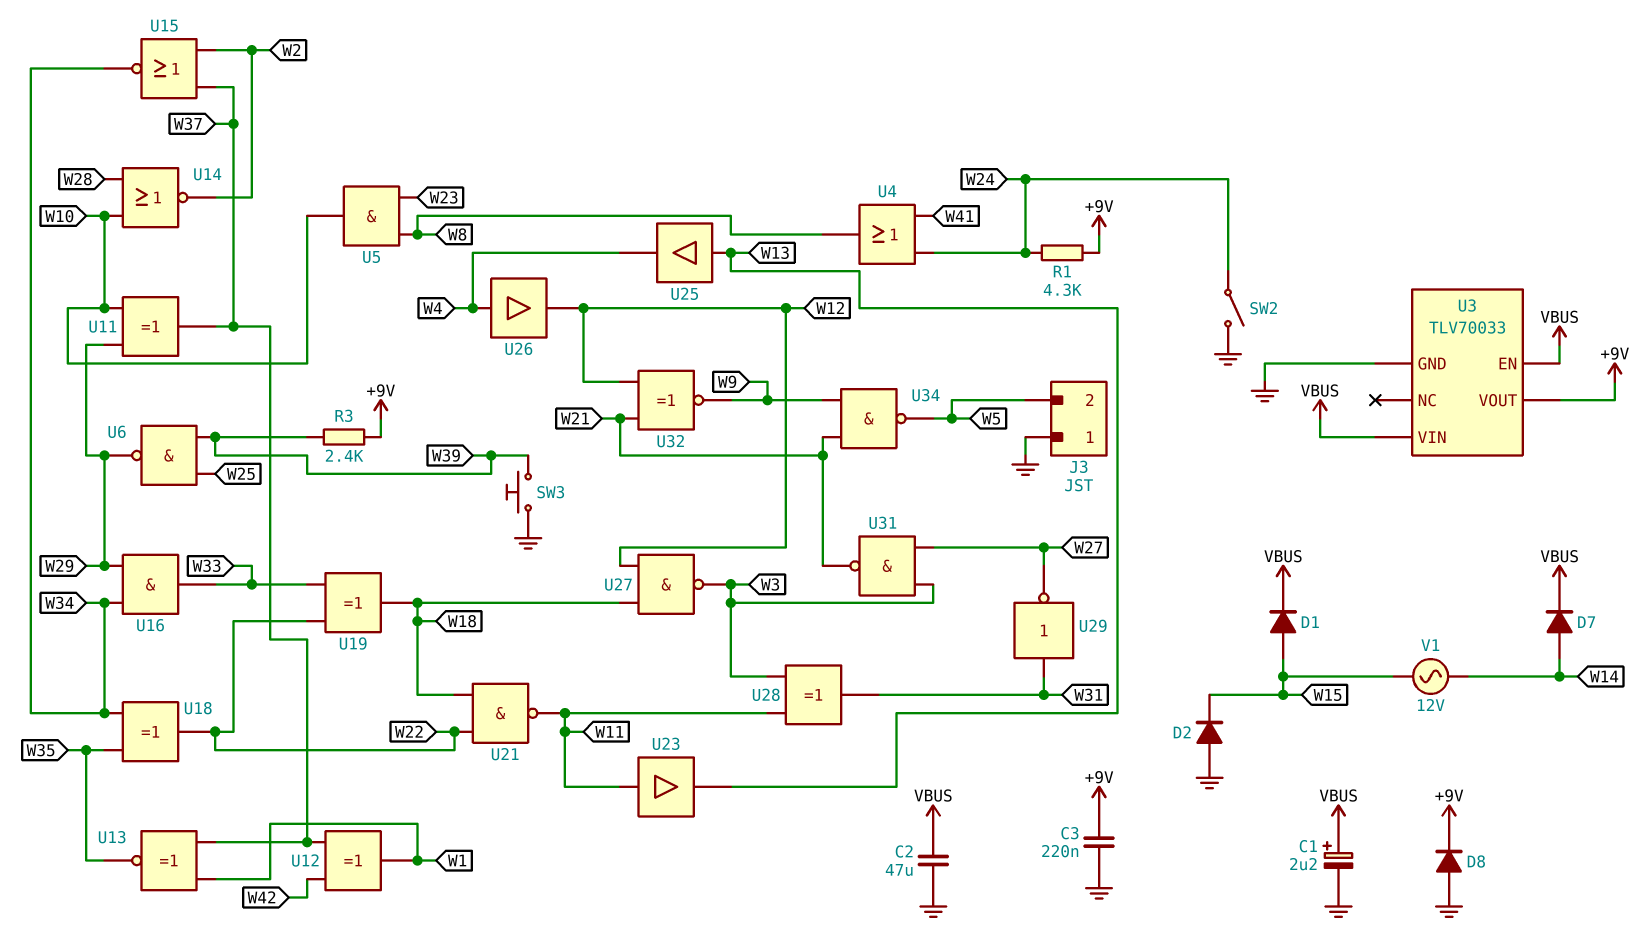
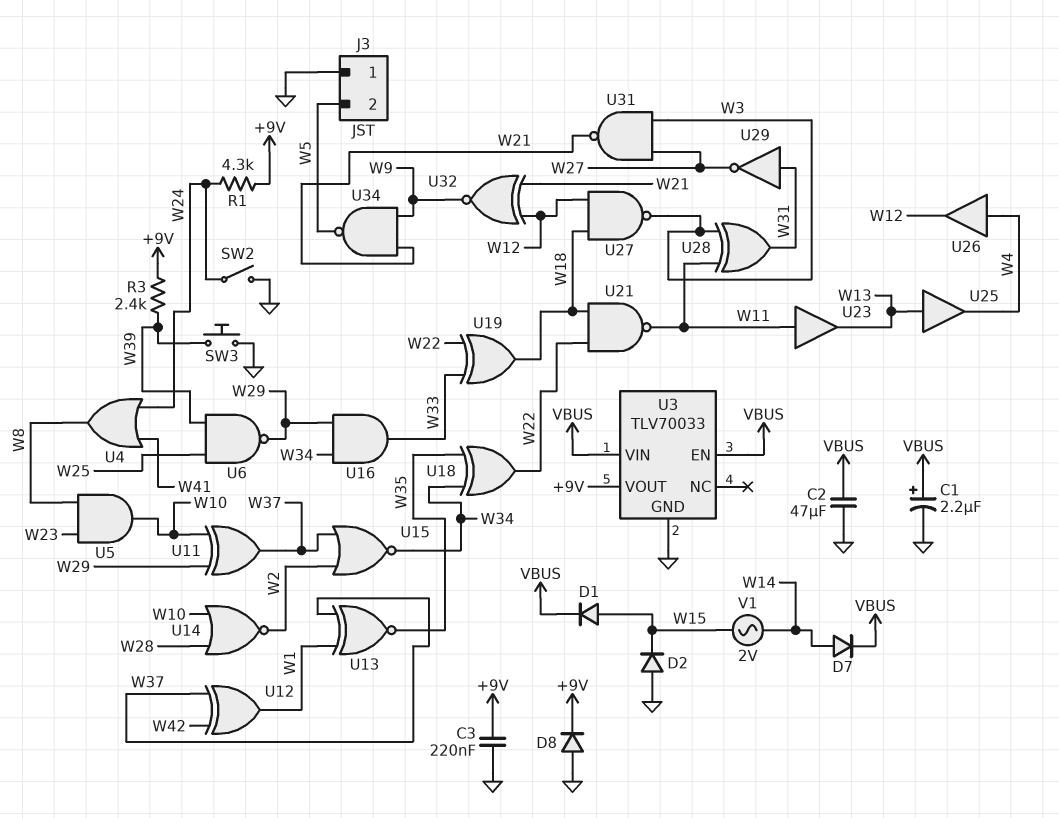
V1: AC 12V (W14, W15) -> AC 2V (W14, W15)

